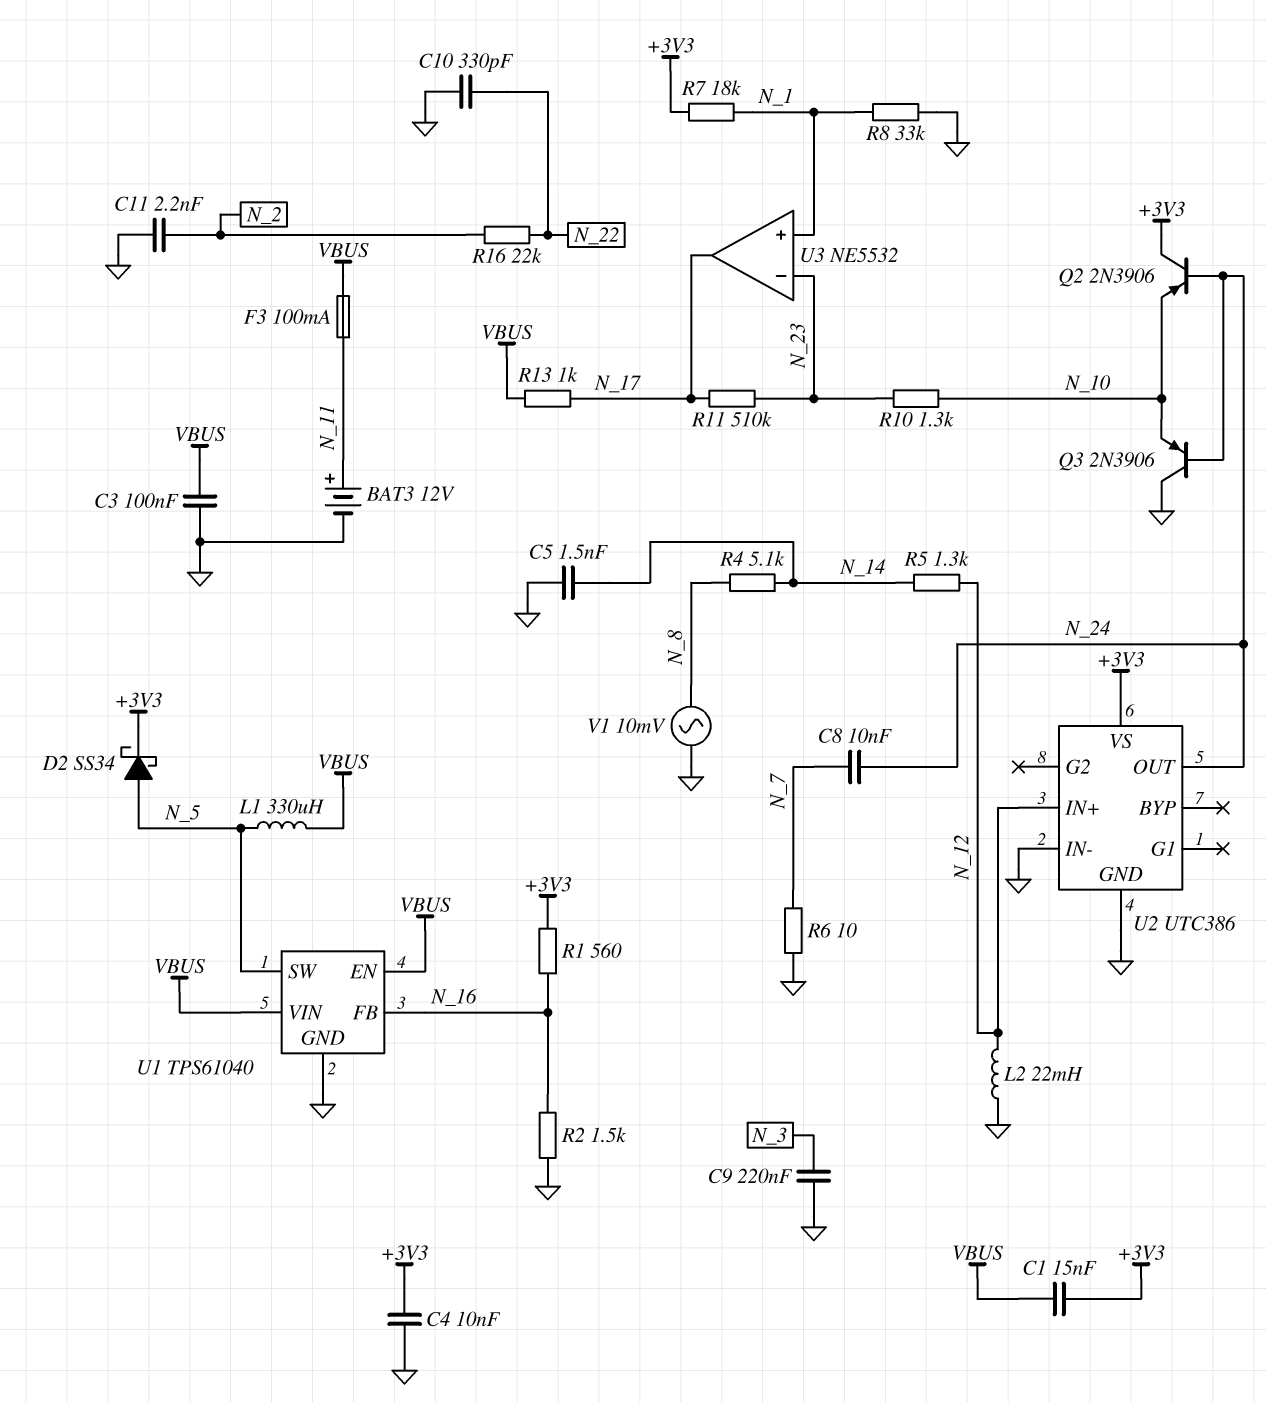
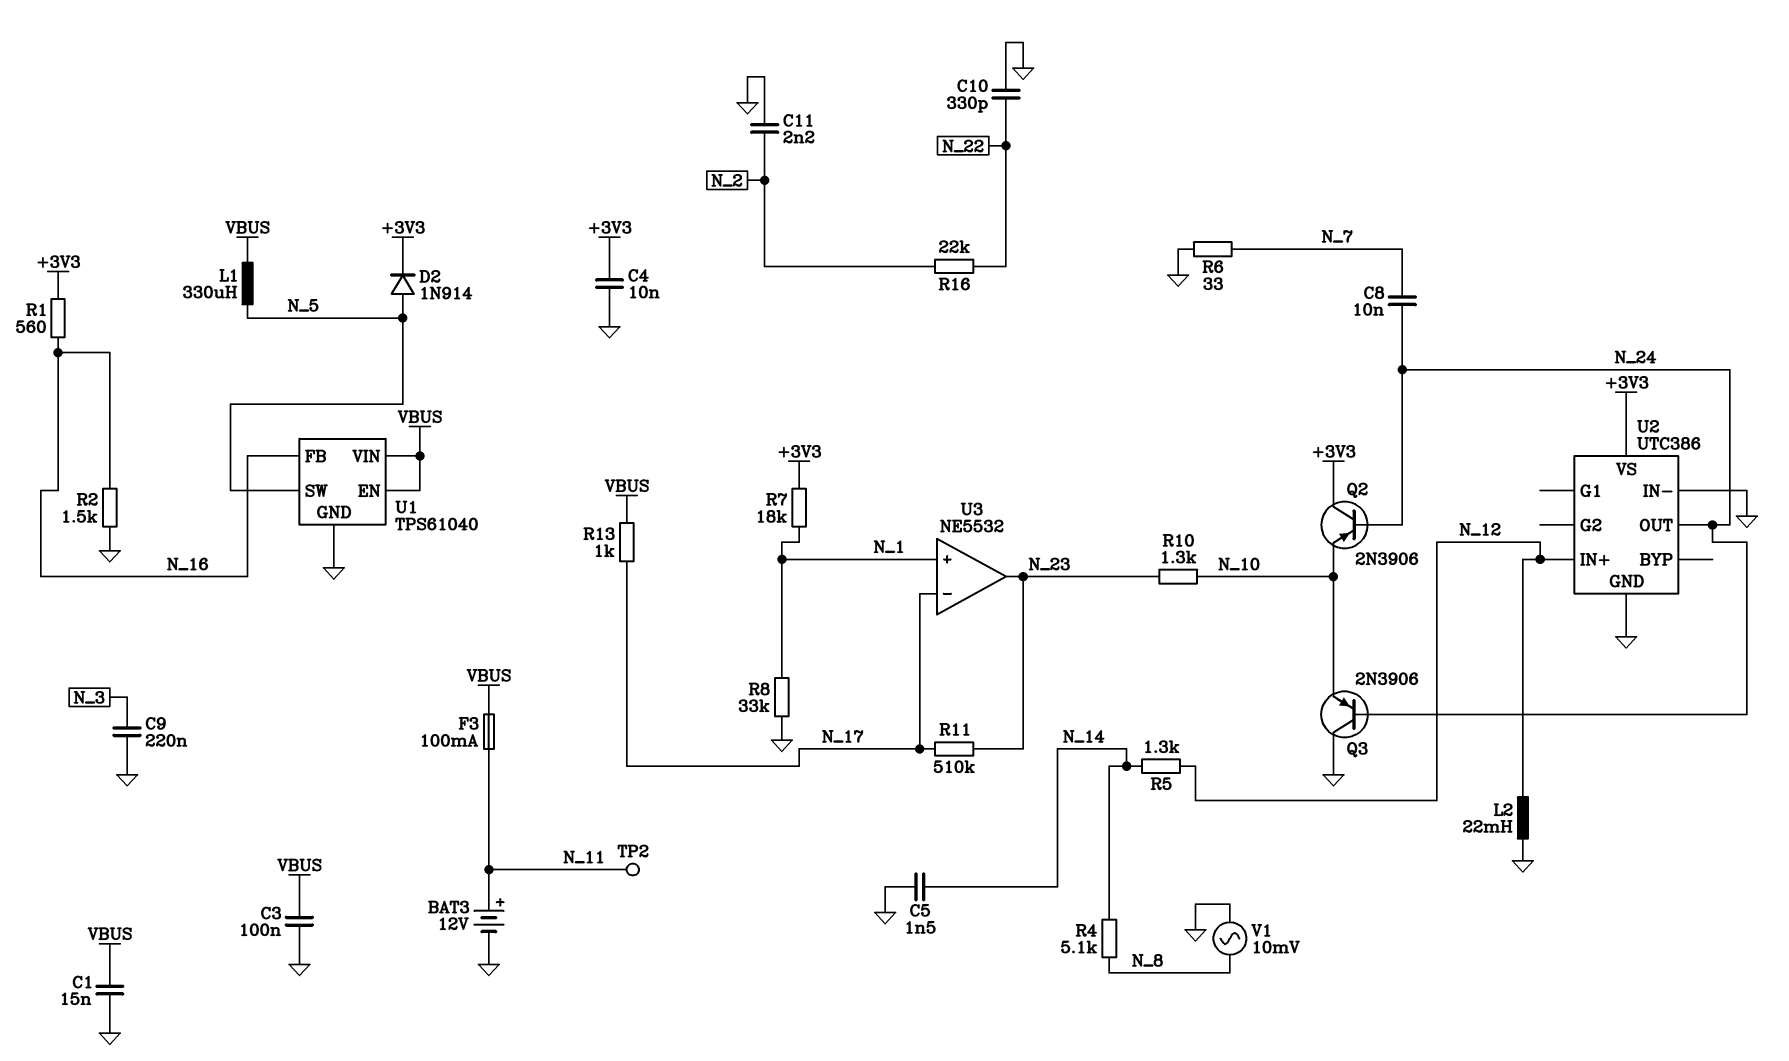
C1: 15nF (+3V3, VBUS) -> 15nF (GND, VBUS)
D2: schottky SS34 (A N_5, K +3V3) -> diode 1N914 (A N_5, K +3V3)
R6: 10 (GND, N_7) -> 33 (GND, N_7)
TP2: none -> test point (N_11)
U3 pin in-: N_23 -> N_17
U3 pin out: N_17 -> N_23

